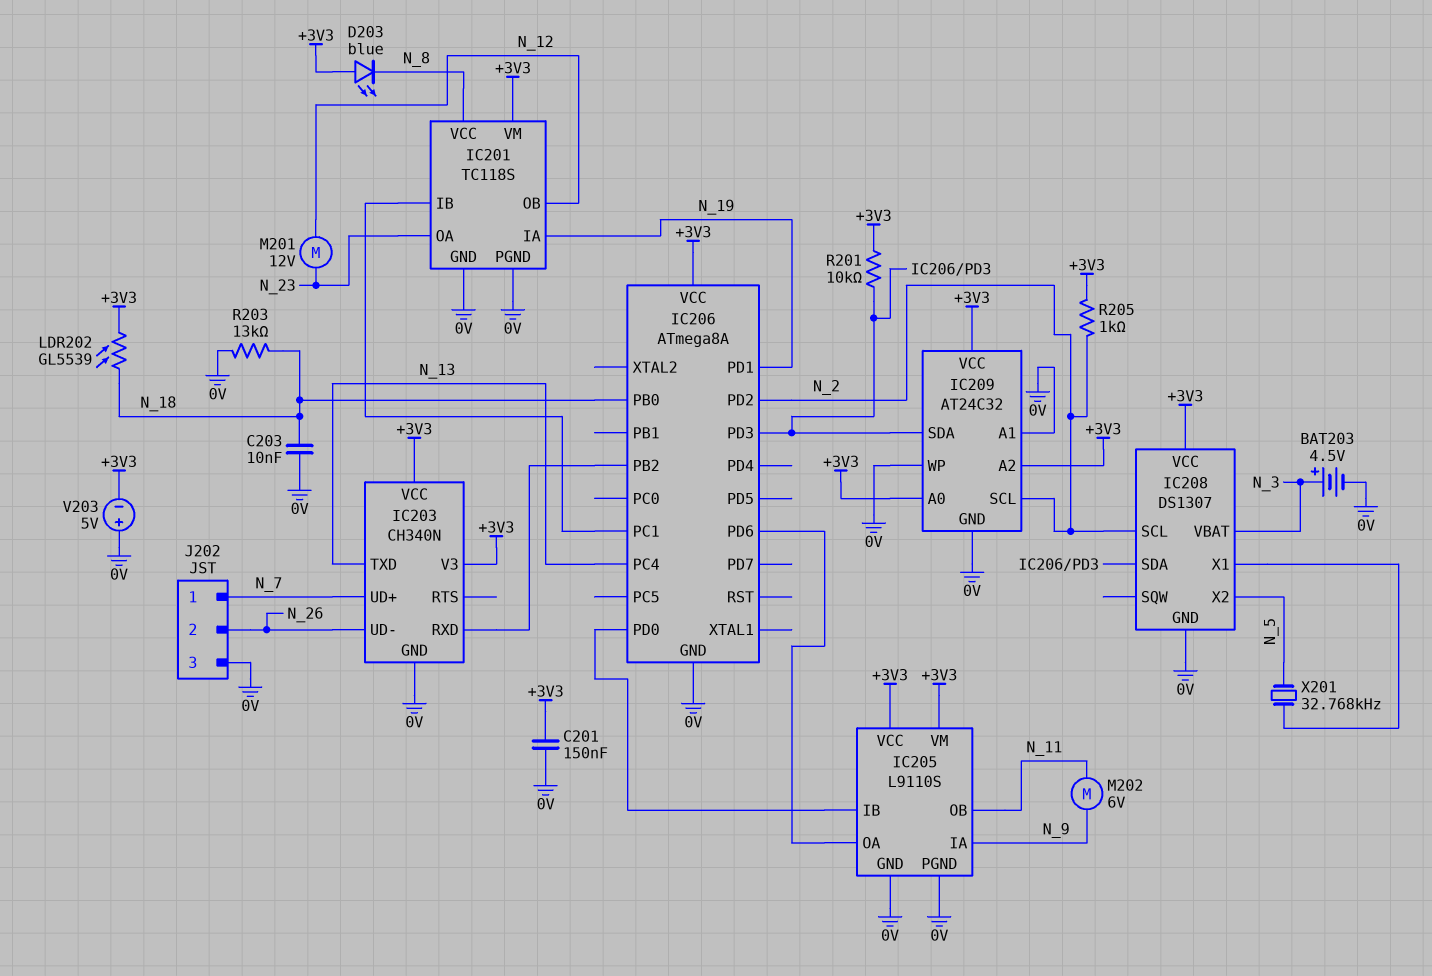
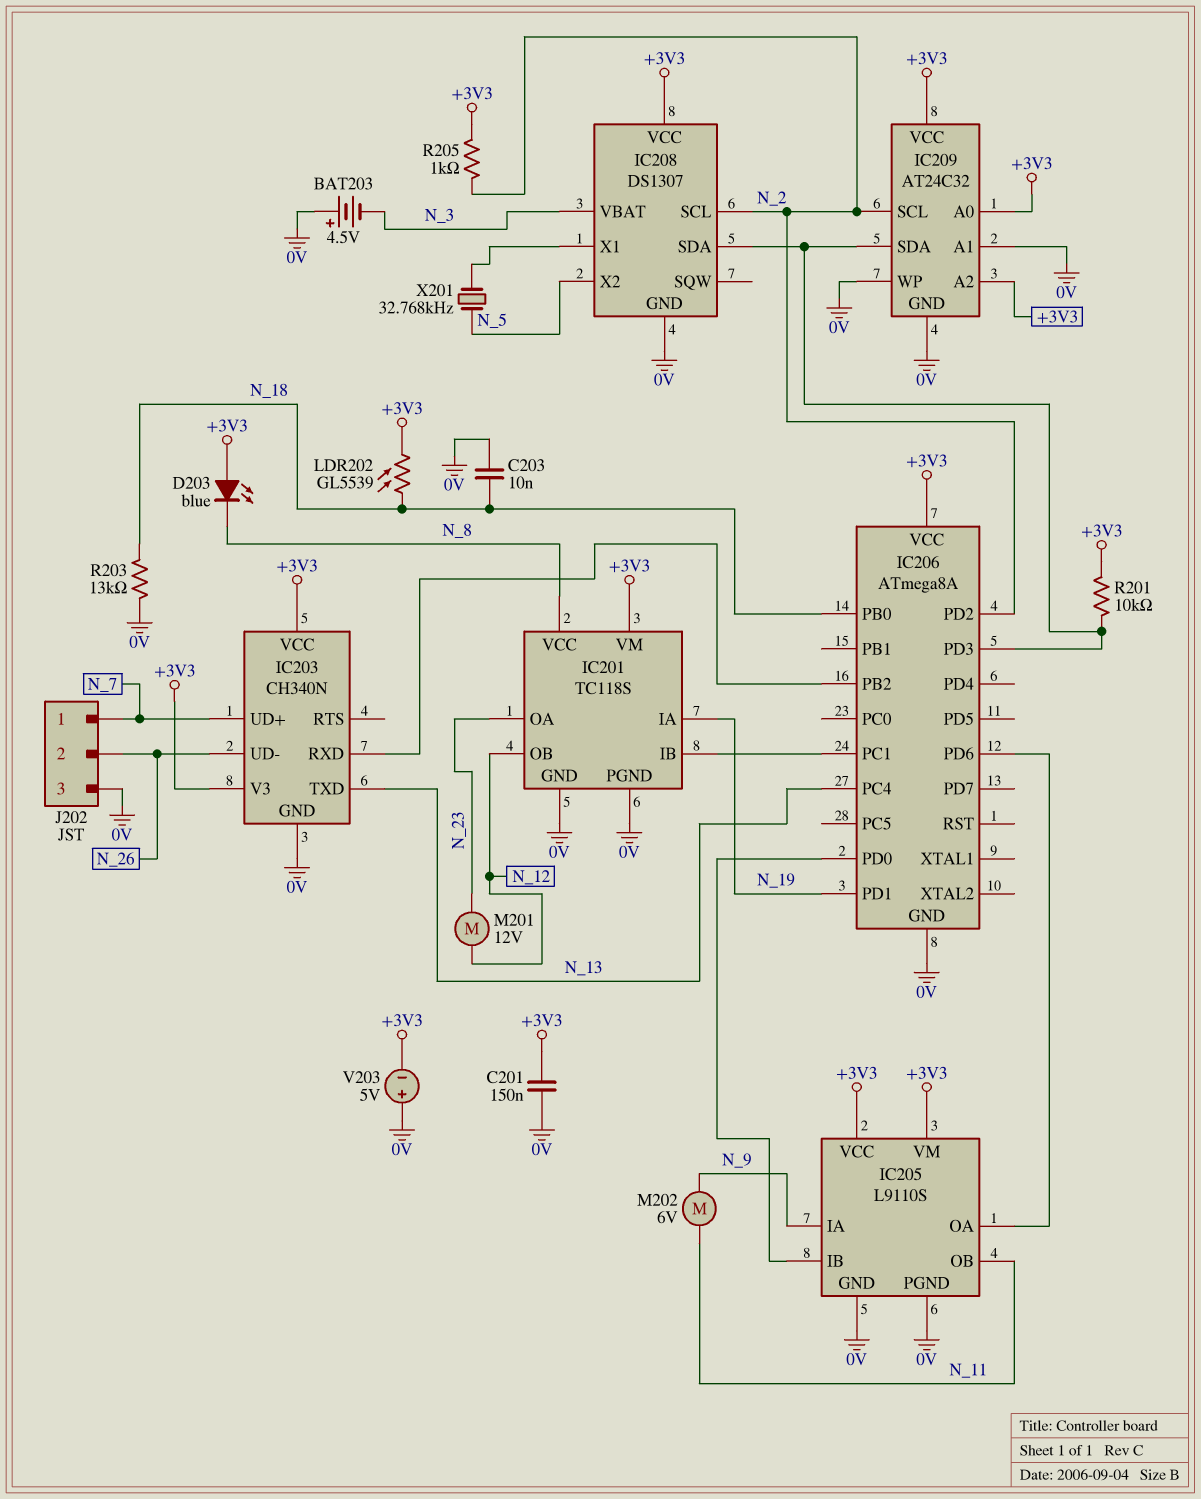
BAT203: 4.5V (plus N_3, minus 0V) -> 4.5V (plus 0V, minus N_3)

